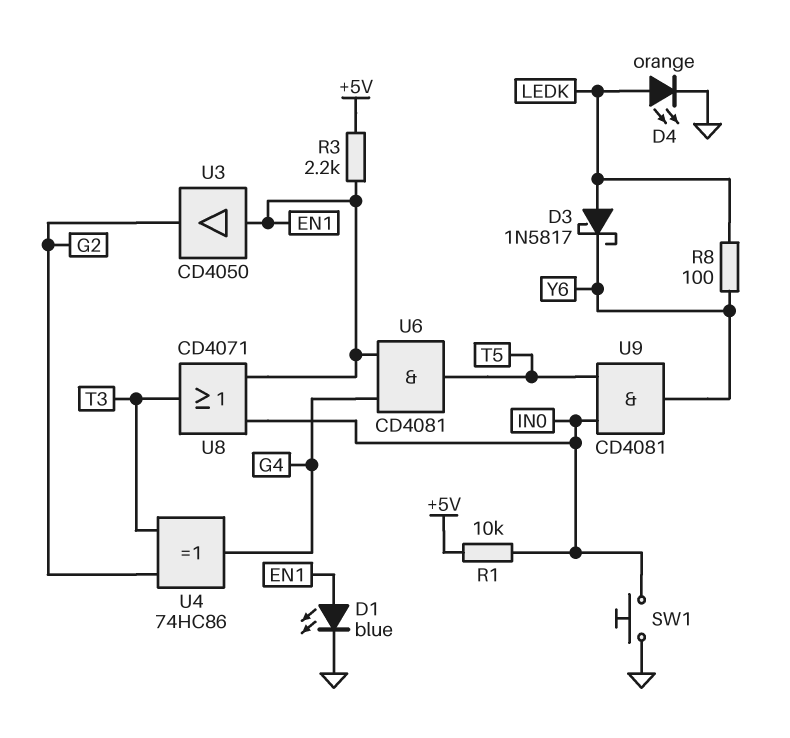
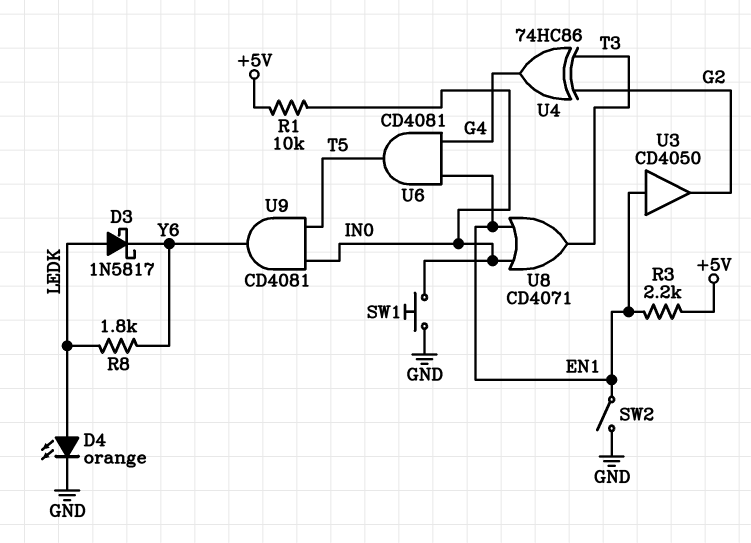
D1: LED blue (A EN1, K GND) -> none
R8: 100 (LEDK, Y6) -> 1.8k (LEDK, Y6)
SW2: none -> switch (EN1, GND)

